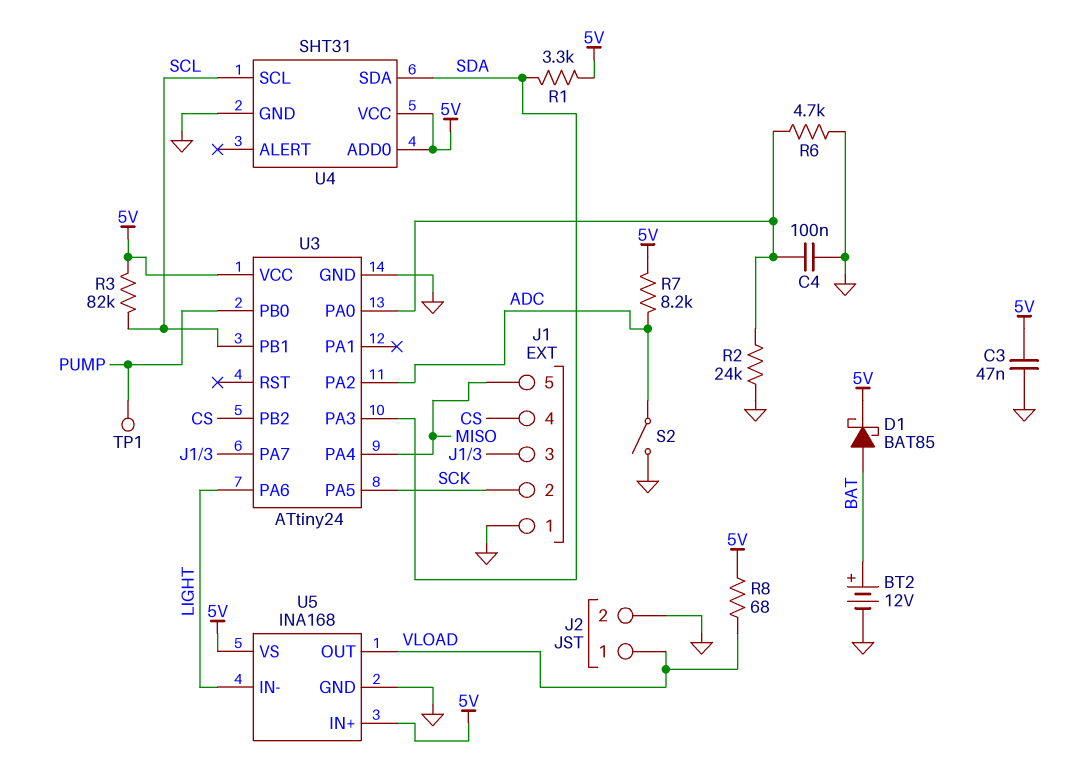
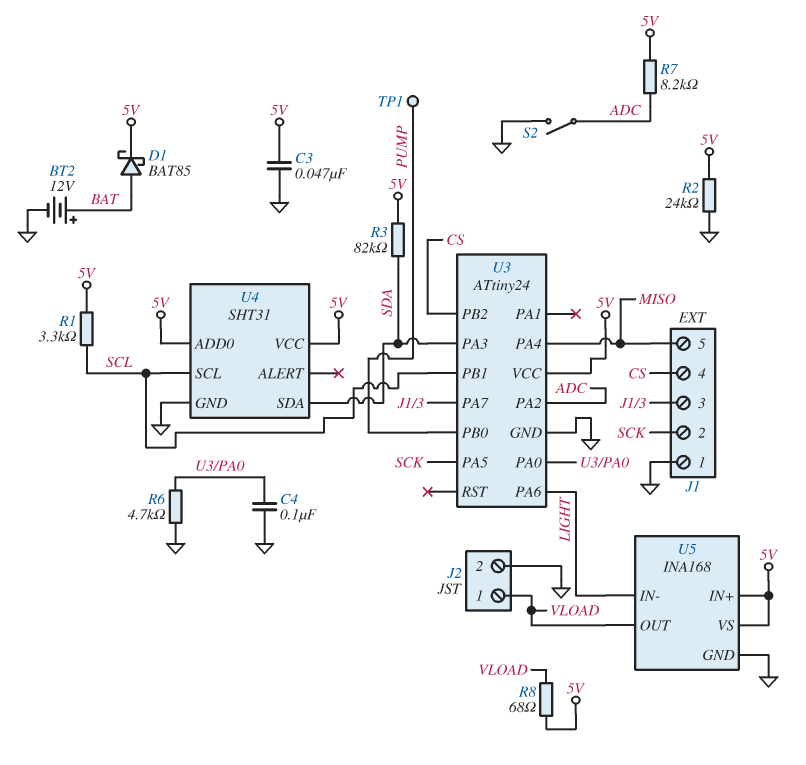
R1: 3.3k (5V, SDA) -> 3.3k (5V, SCL)
R2: 24k (GND, U3/PA0) -> 24k (5V, GND)
R3: 82k (5V, SCL) -> 82k (5V, SDA)

